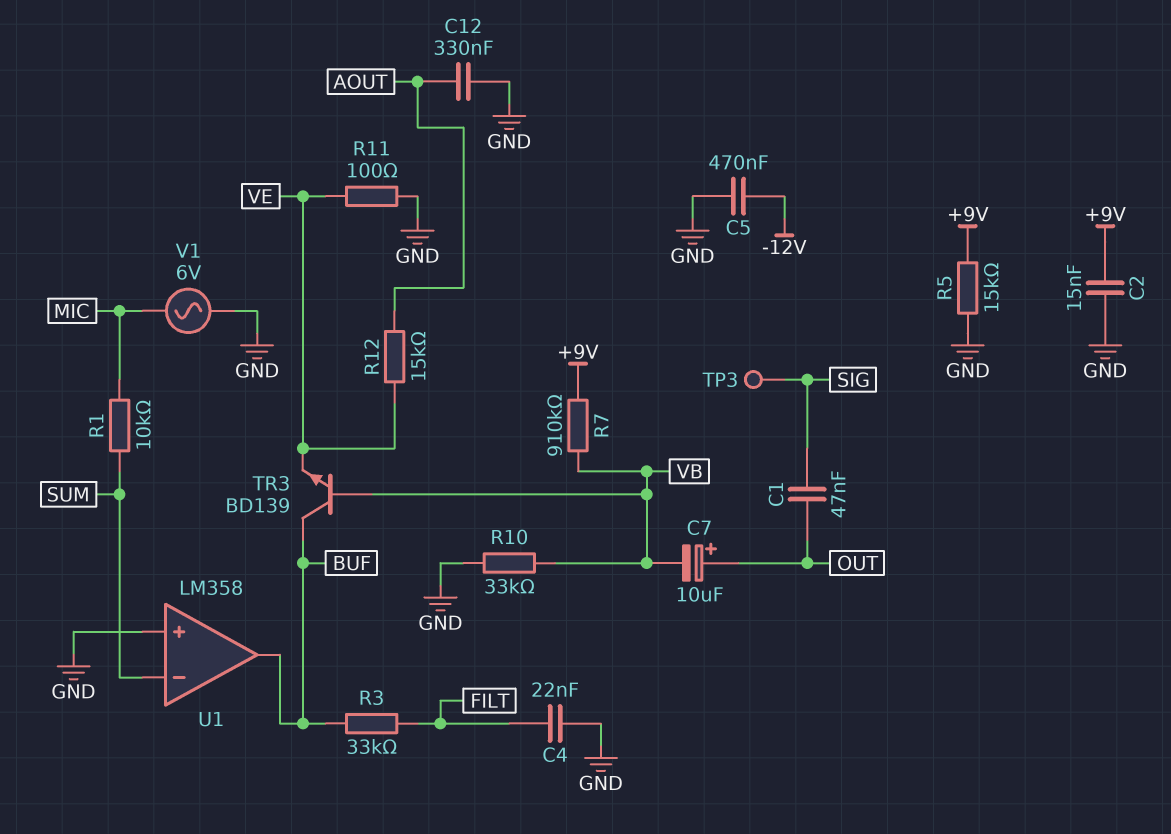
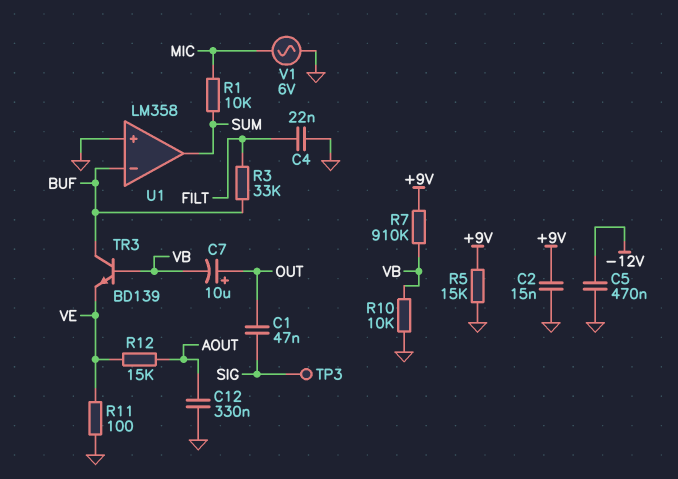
R10: 33k (GND, VB) -> 10k (GND, VB)
U1 pin in-: SUM -> BUF
U1 pin out: BUF -> SUM

